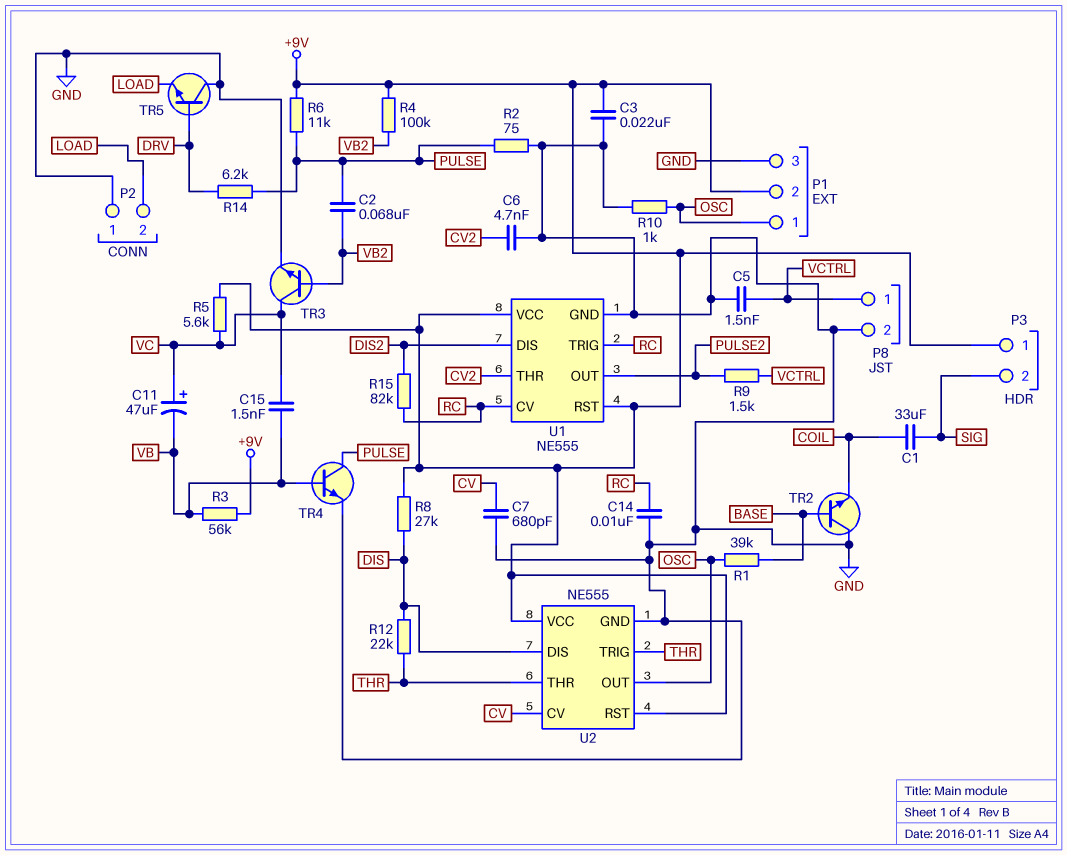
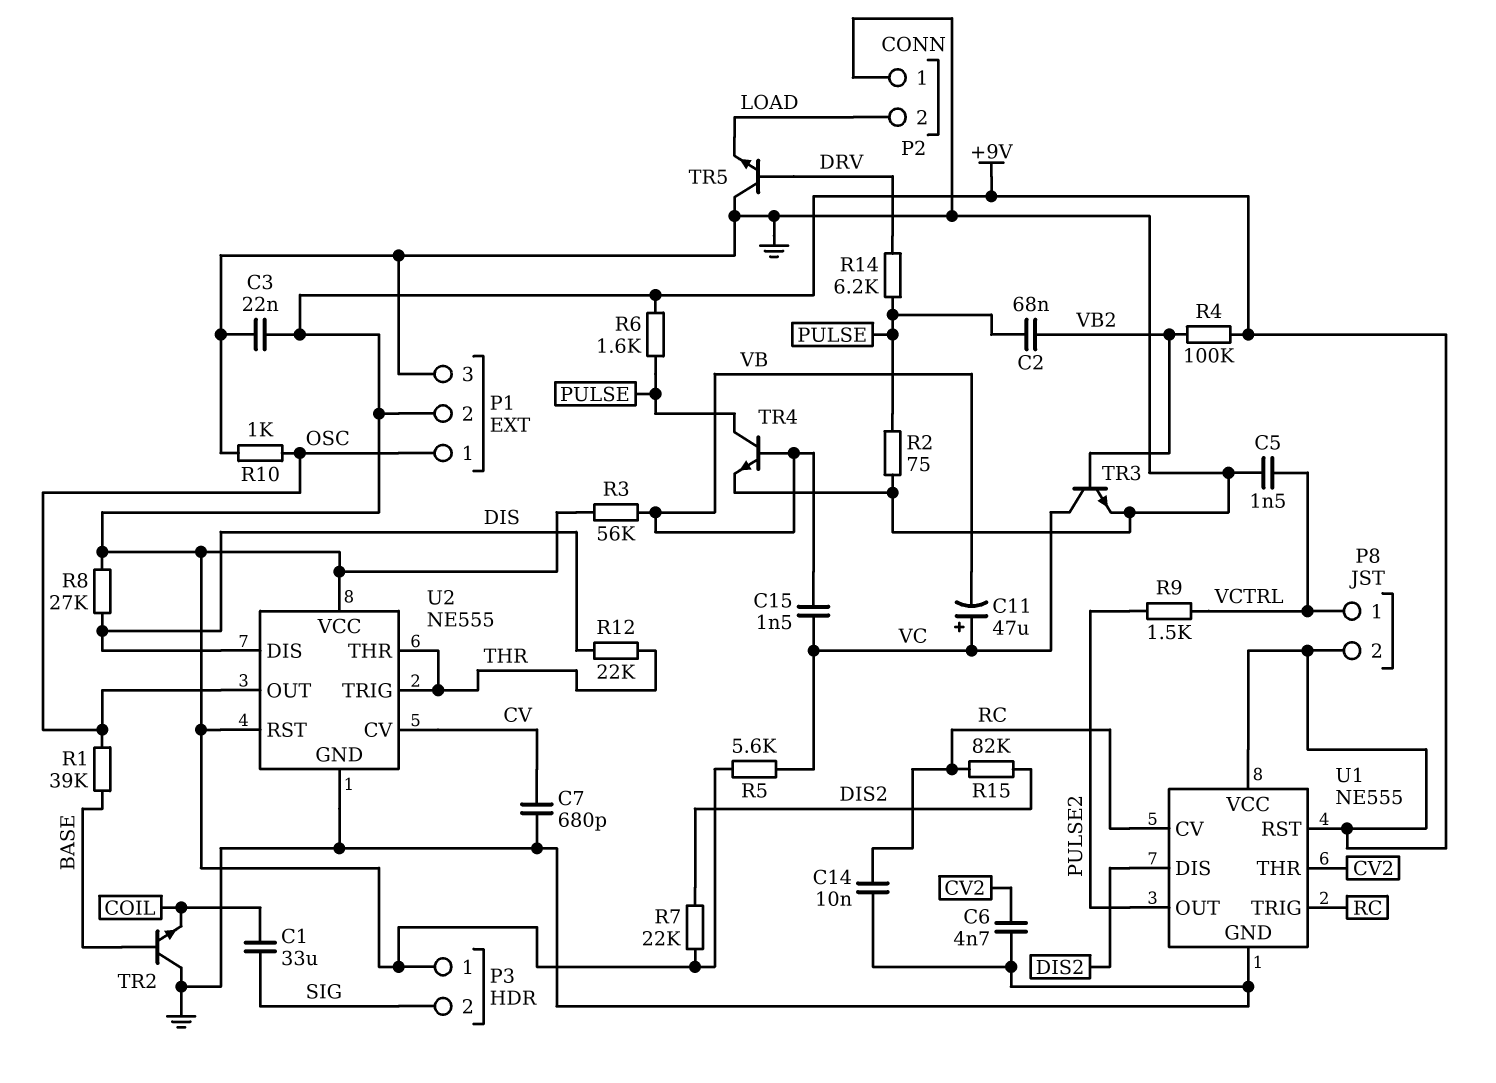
P8 pin 2: GND -> +9V
R6: 11k (+9V, PULSE) -> 1.6k (+9V, PULSE)
R7: none -> 22k (+9V, DIS2)

